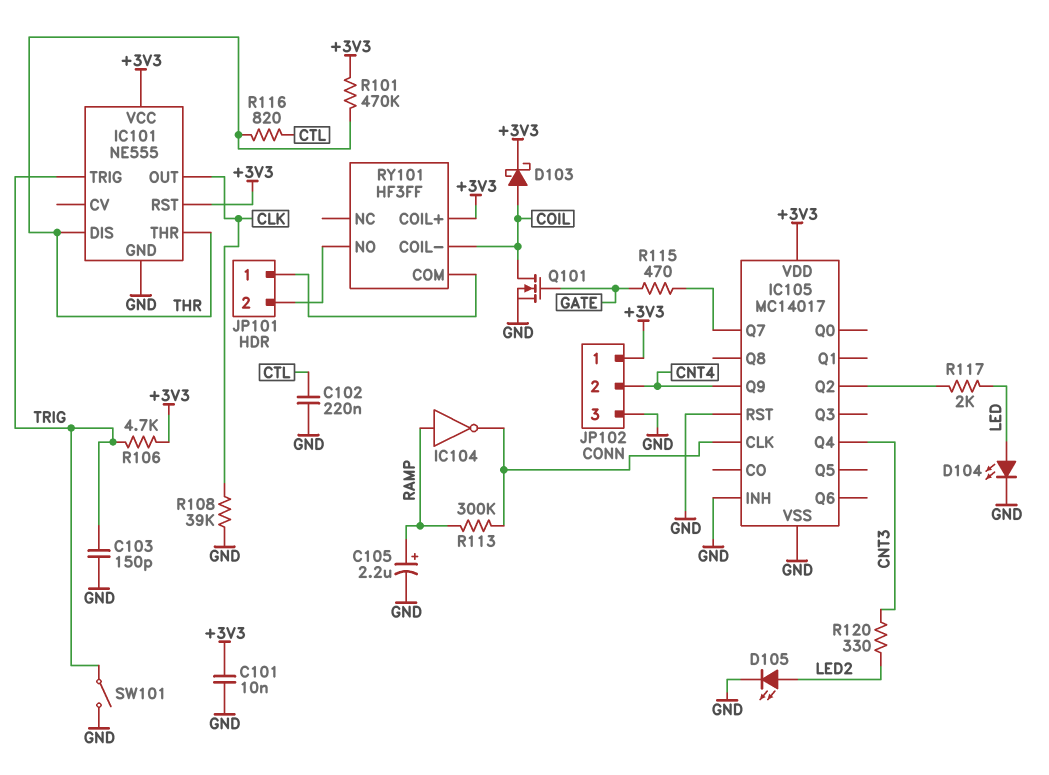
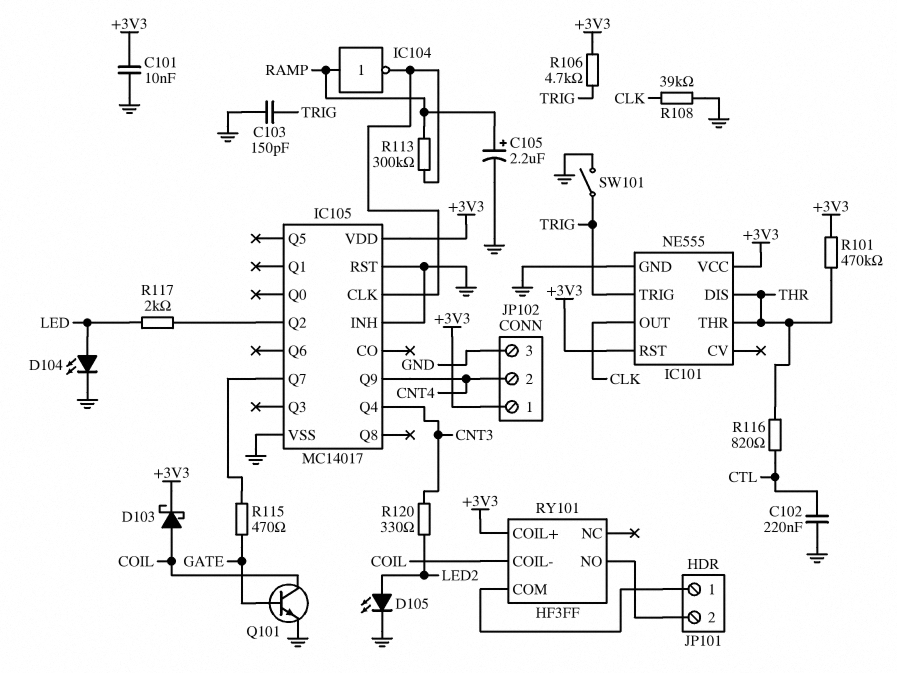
Q101: NMOS (G GATE, D COIL, S GND) -> NPN (B GATE, C COIL, E GND)

